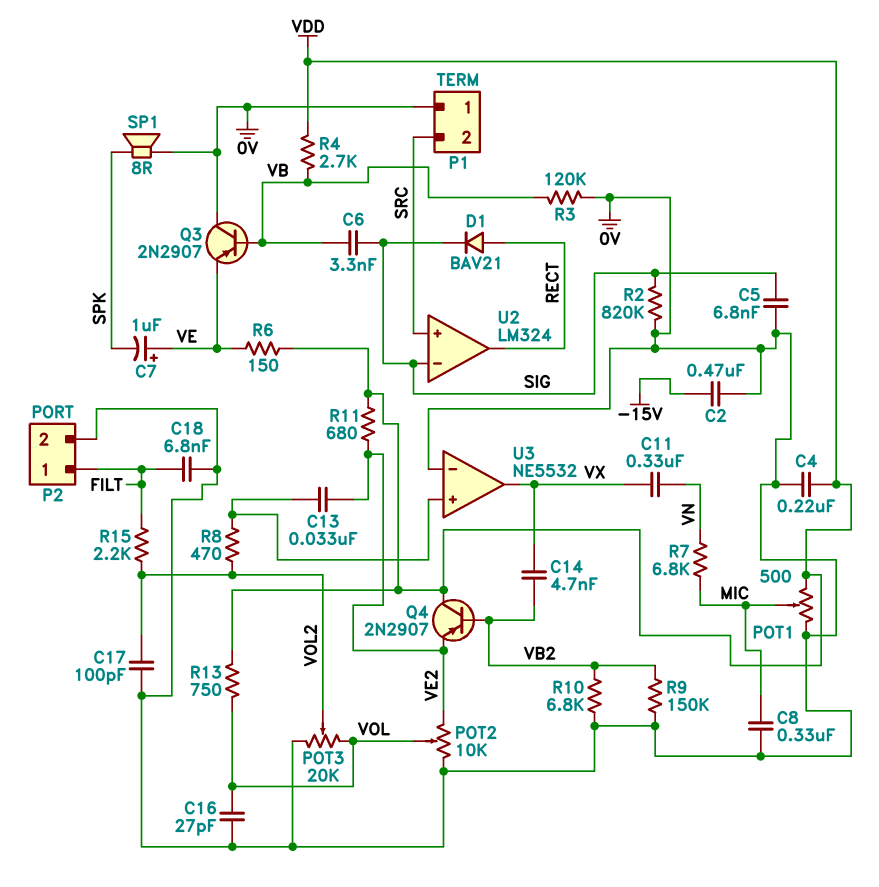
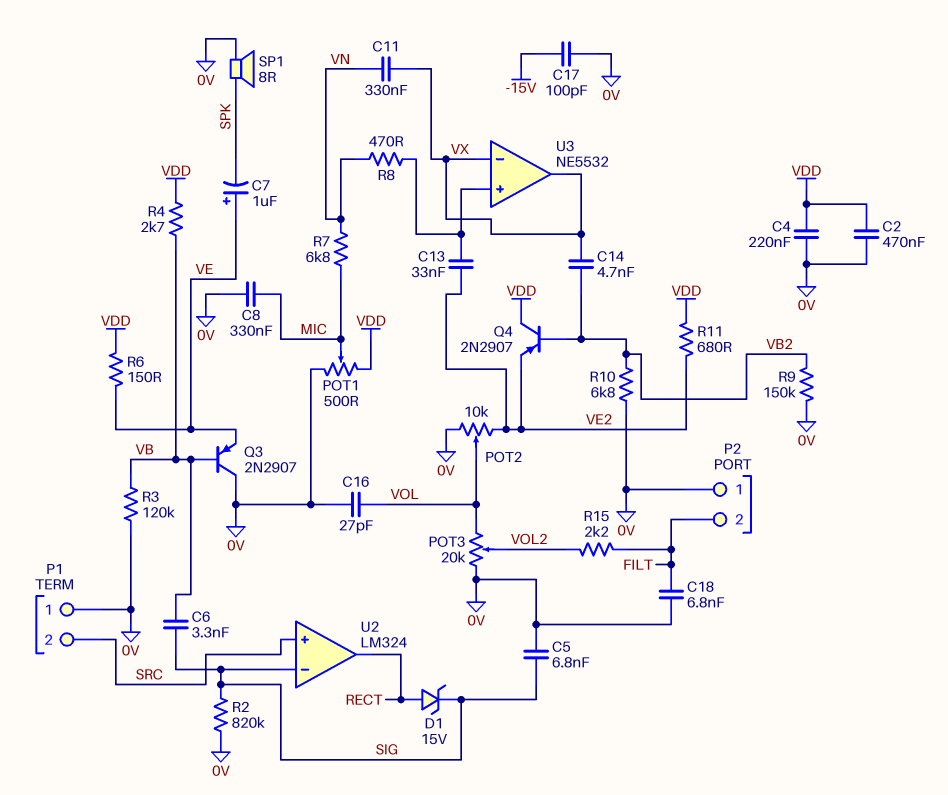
C2: 470nF (-15V, 0V) -> 470nF (0V, VDD)
C17: 100pF (0V, VOL2) -> 100pF (-15V, 0V)
D1: diode BAV21 (A RECT, K SIG) -> zener 15V (A RECT, K SIG)
P2 pin 1: FILT -> 0V
P2 pin 2: 0V -> FILT
R8: 470 (U3/in+, VOL2) -> 470 (U3/in+, VN)
R13: 750 (VDD, VOL) -> none
U3 pin in-: 0V -> VX

